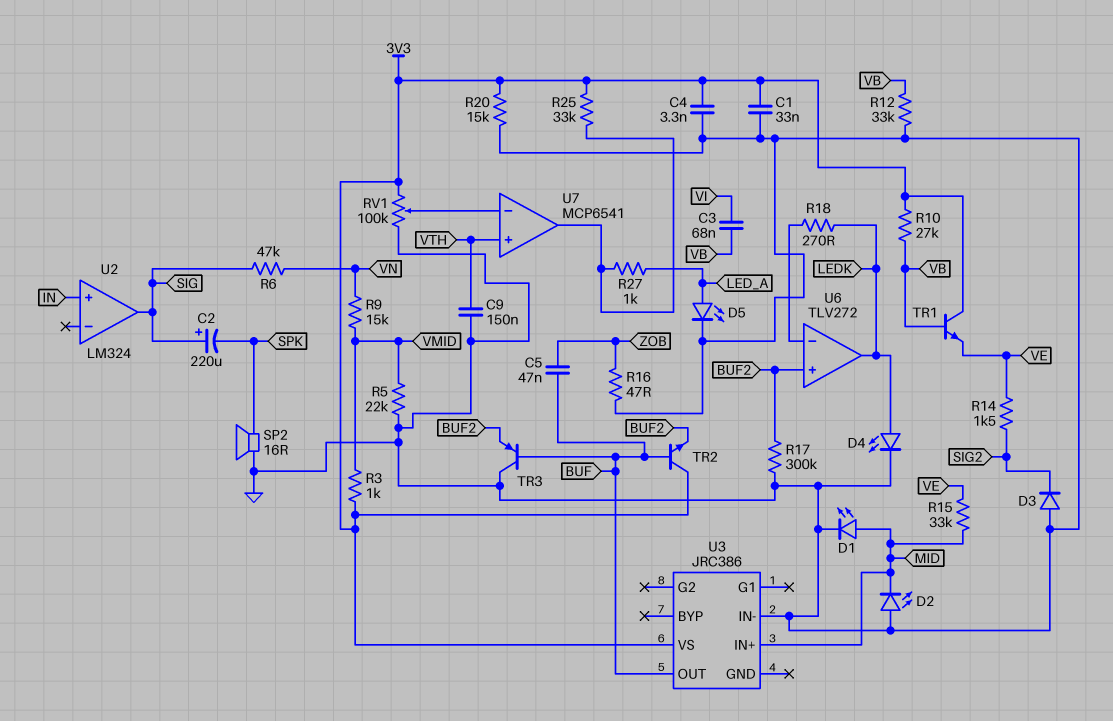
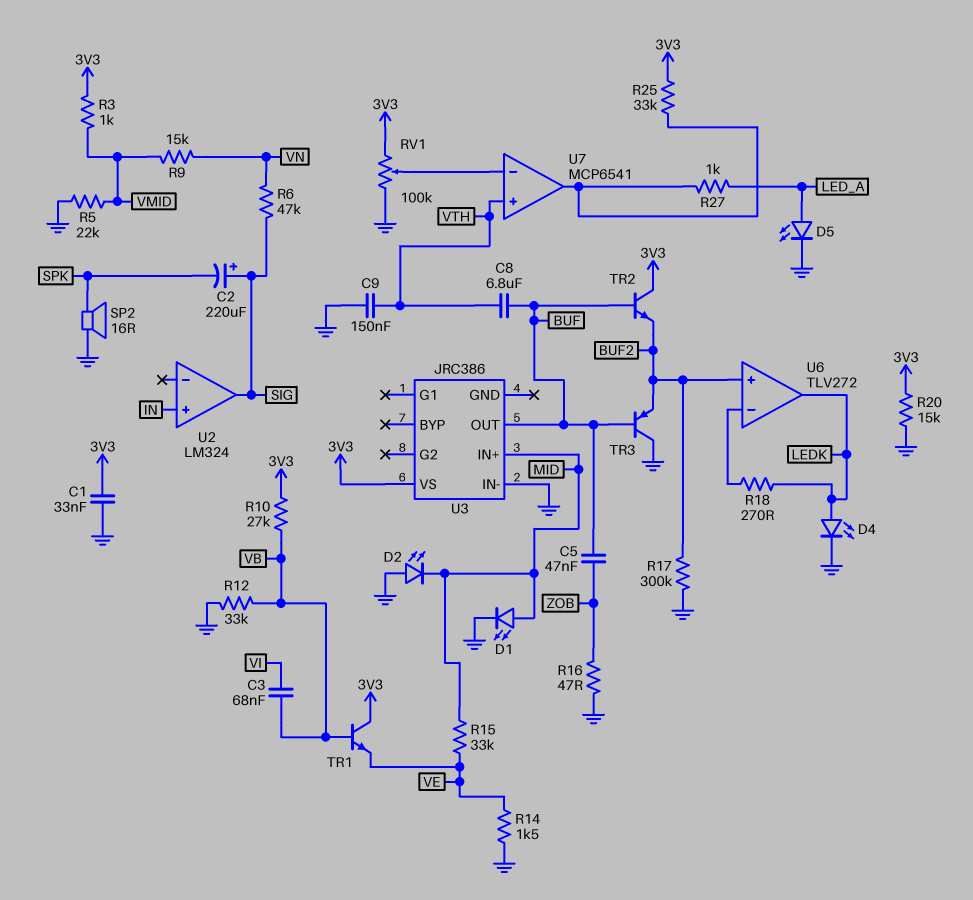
C4: 3.3nF (3V3, GND) -> none
C8: none -> 6.8uF (BUF, VTH)
D3: diode (A GND, K SIG2) -> none
R14: 1.5k (SIG2, VE) -> 1.5k (GND, VE)

